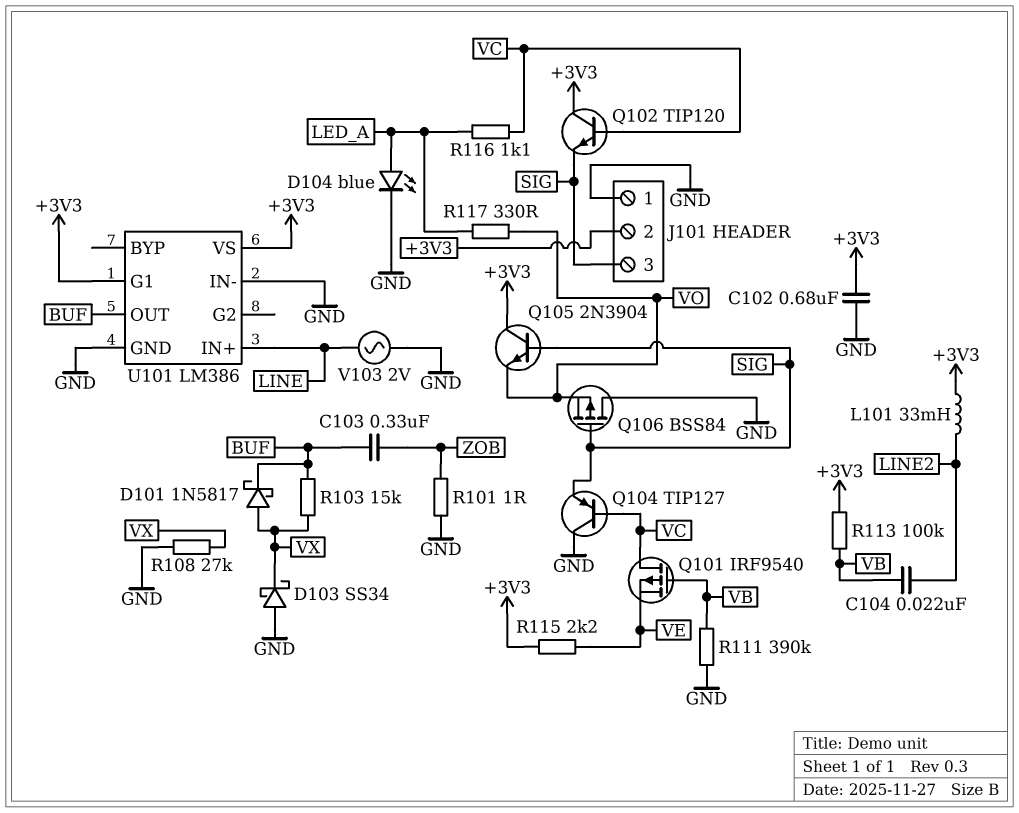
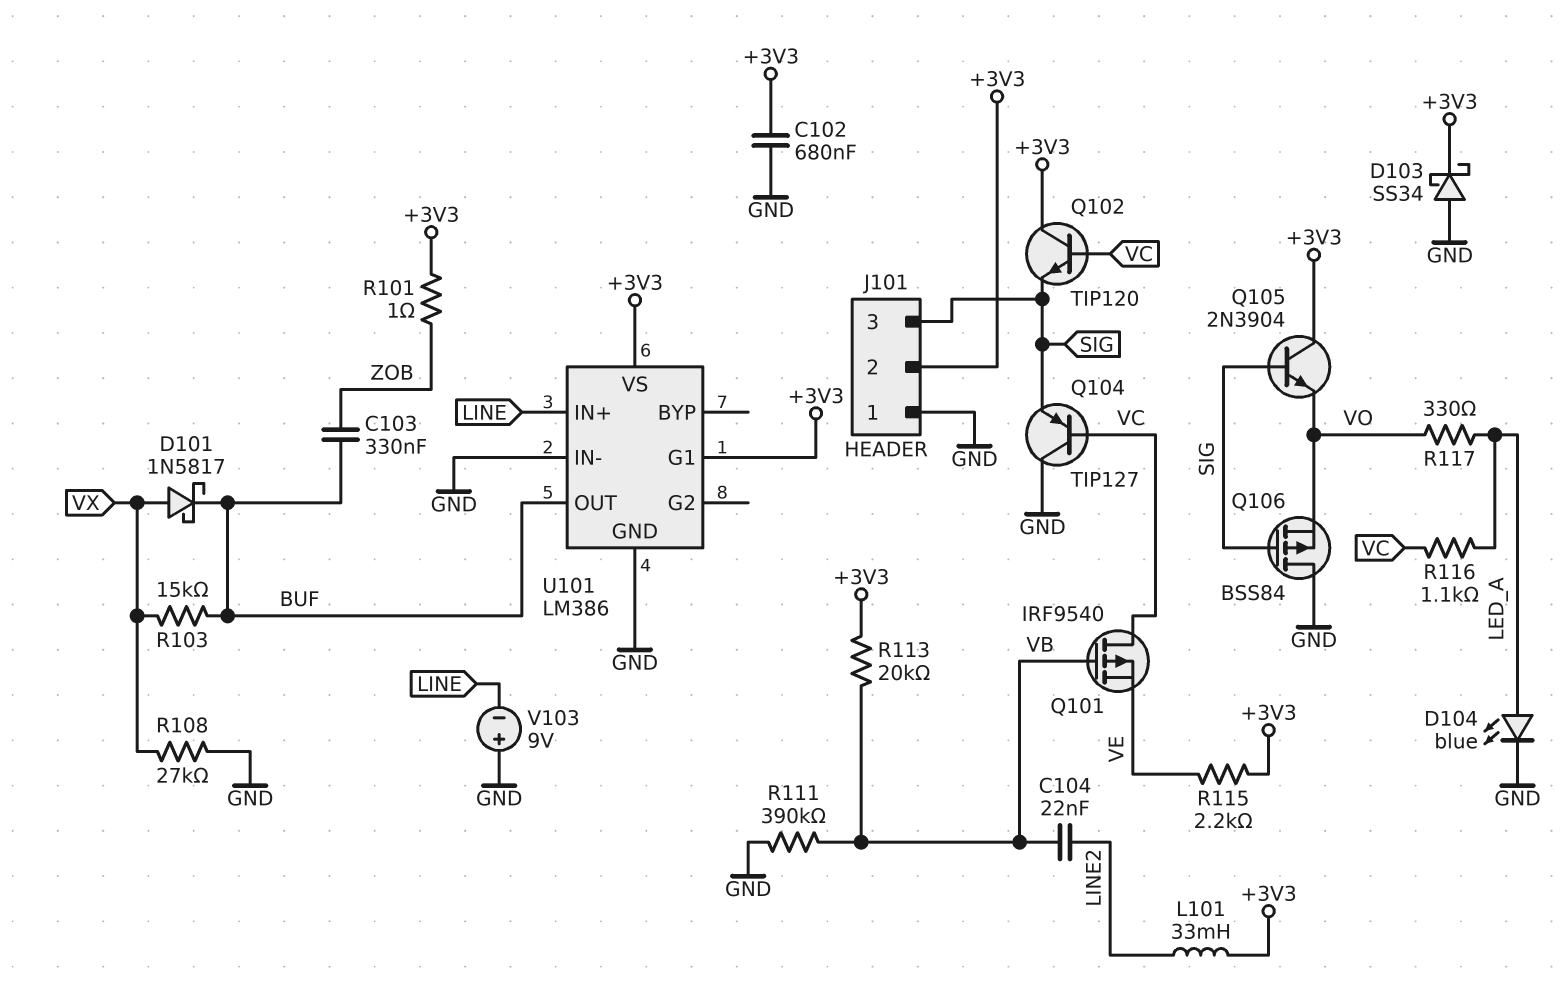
D103: schottky SS34 (A GND, K VX) -> schottky SS34 (A GND, K +3V3)
R101: 1 (GND, ZOB) -> 1 (+3V3, ZOB)
R113: 100k (+3V3, VB) -> 20k (+3V3, VB)
V103: AC 2V (GND, LINE) -> 9V (plus GND, minus LINE)

